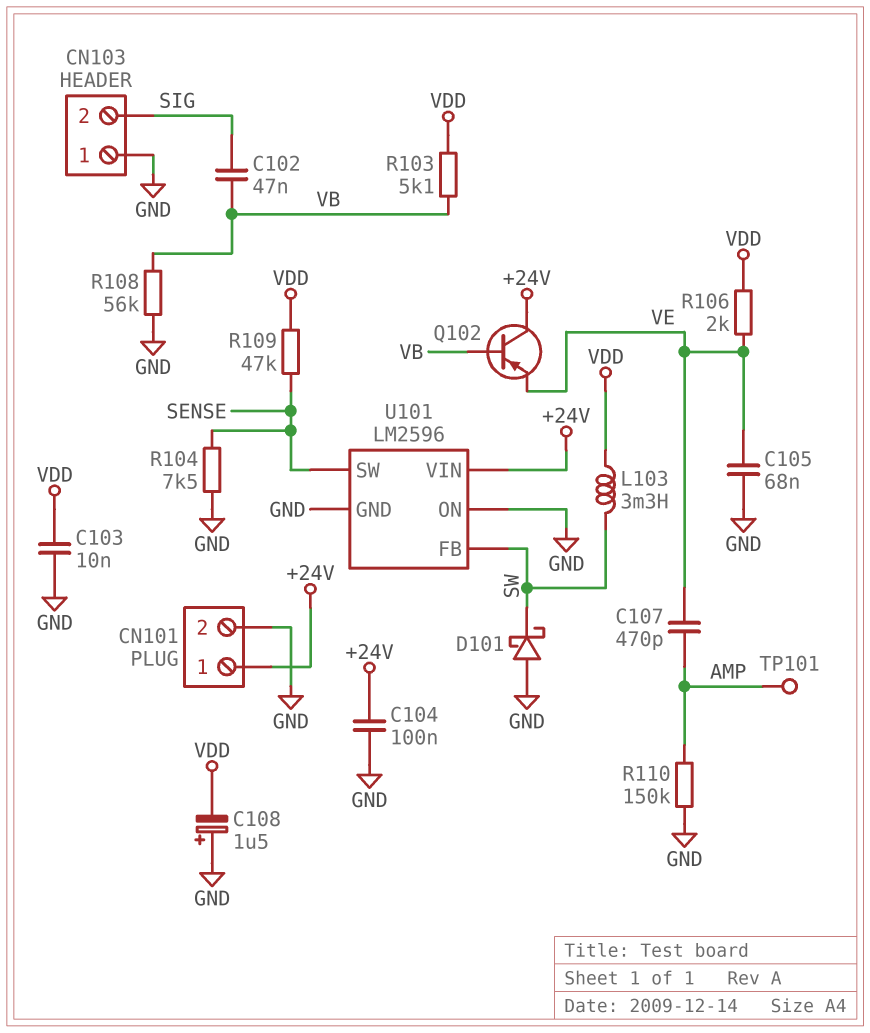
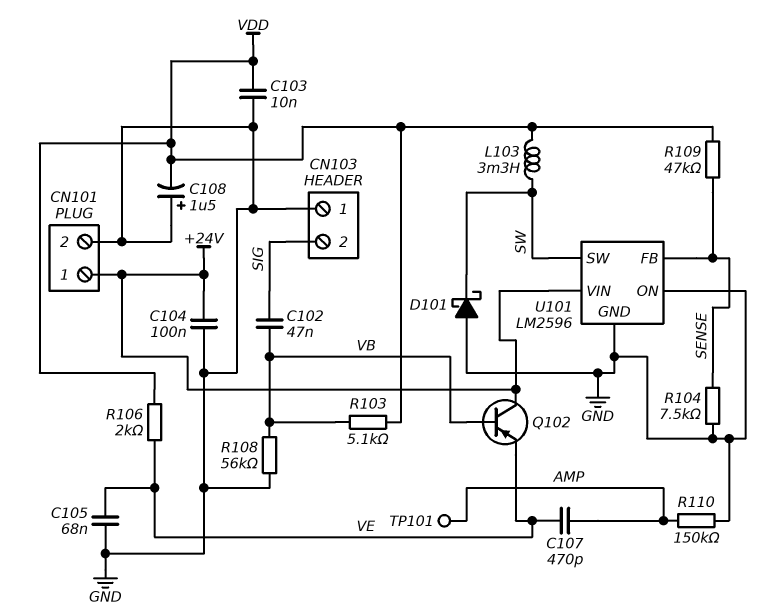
U101 pin FB: SW -> SENSE
U101 pin SW: SENSE -> SW

